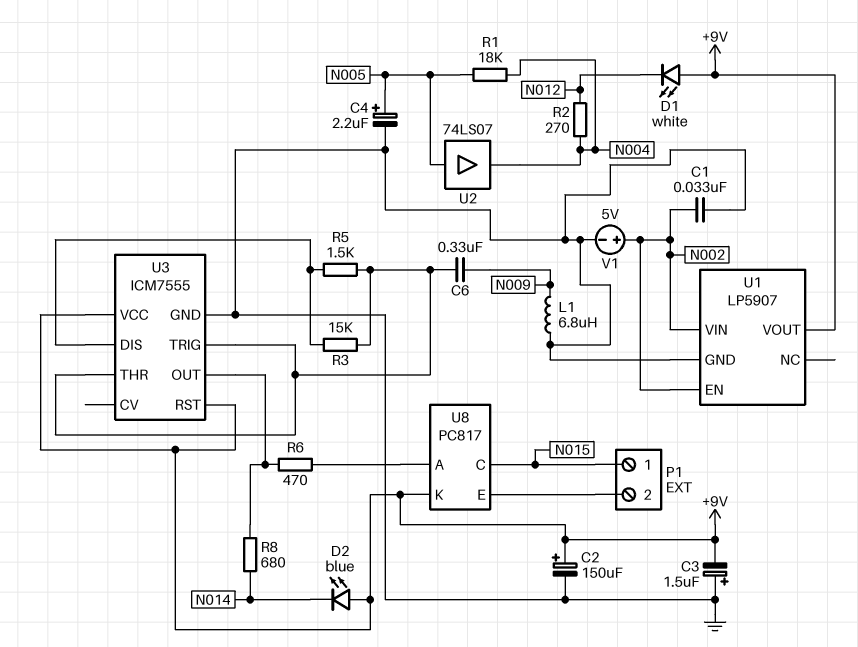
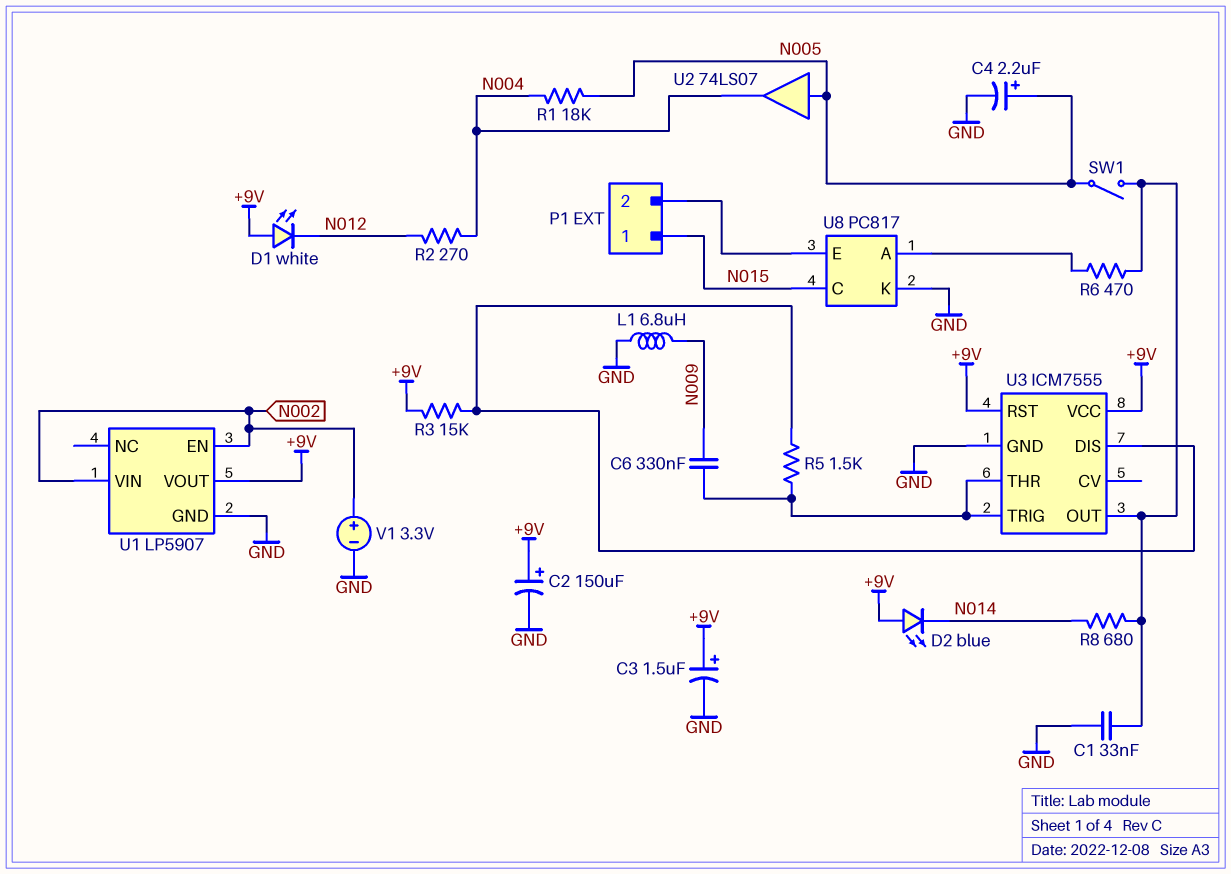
C1: 33nF (GND, N002) -> 33nF (GND, U3/OUT)
C3: 1.5uF (plus GND, minus +9V) -> 1.5uF (plus +9V, minus GND)
R3: 15k (U3/DIS, U3/THR) -> 15k (+9V, U3/DIS)
SW1: none -> switch (N005, U3/OUT)
U8 pin K: +9V -> GND
V1: 5V (plus N002, minus GND) -> 3.3V (plus N002, minus GND)

